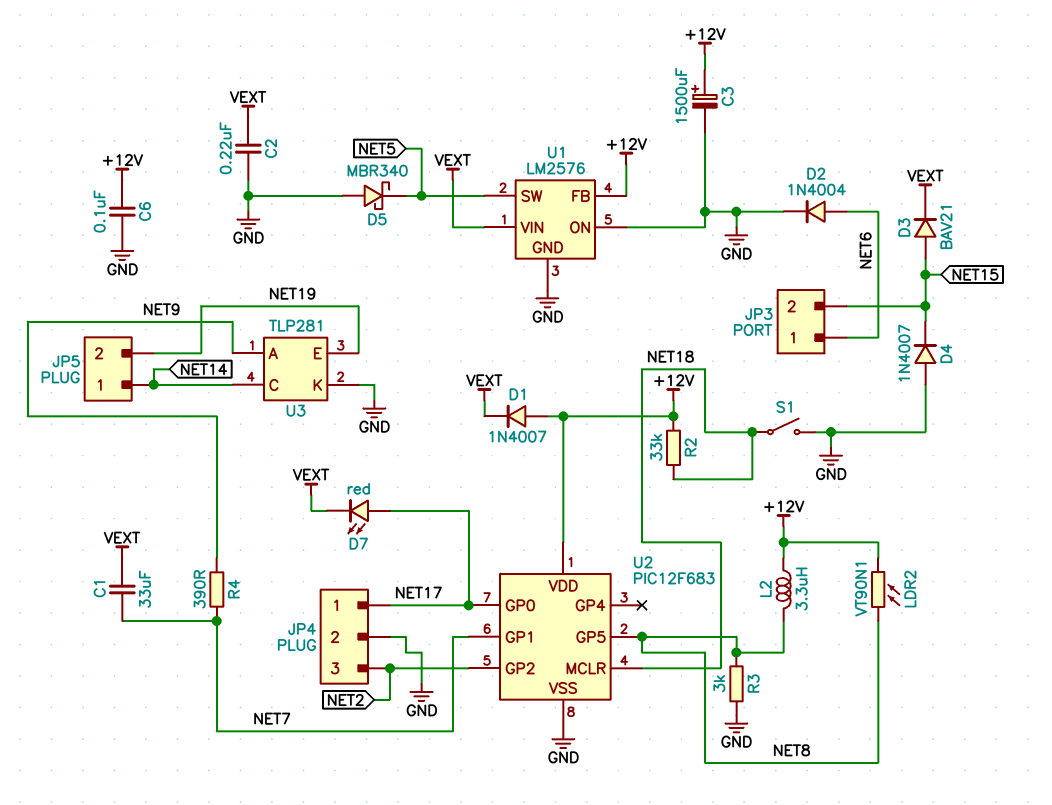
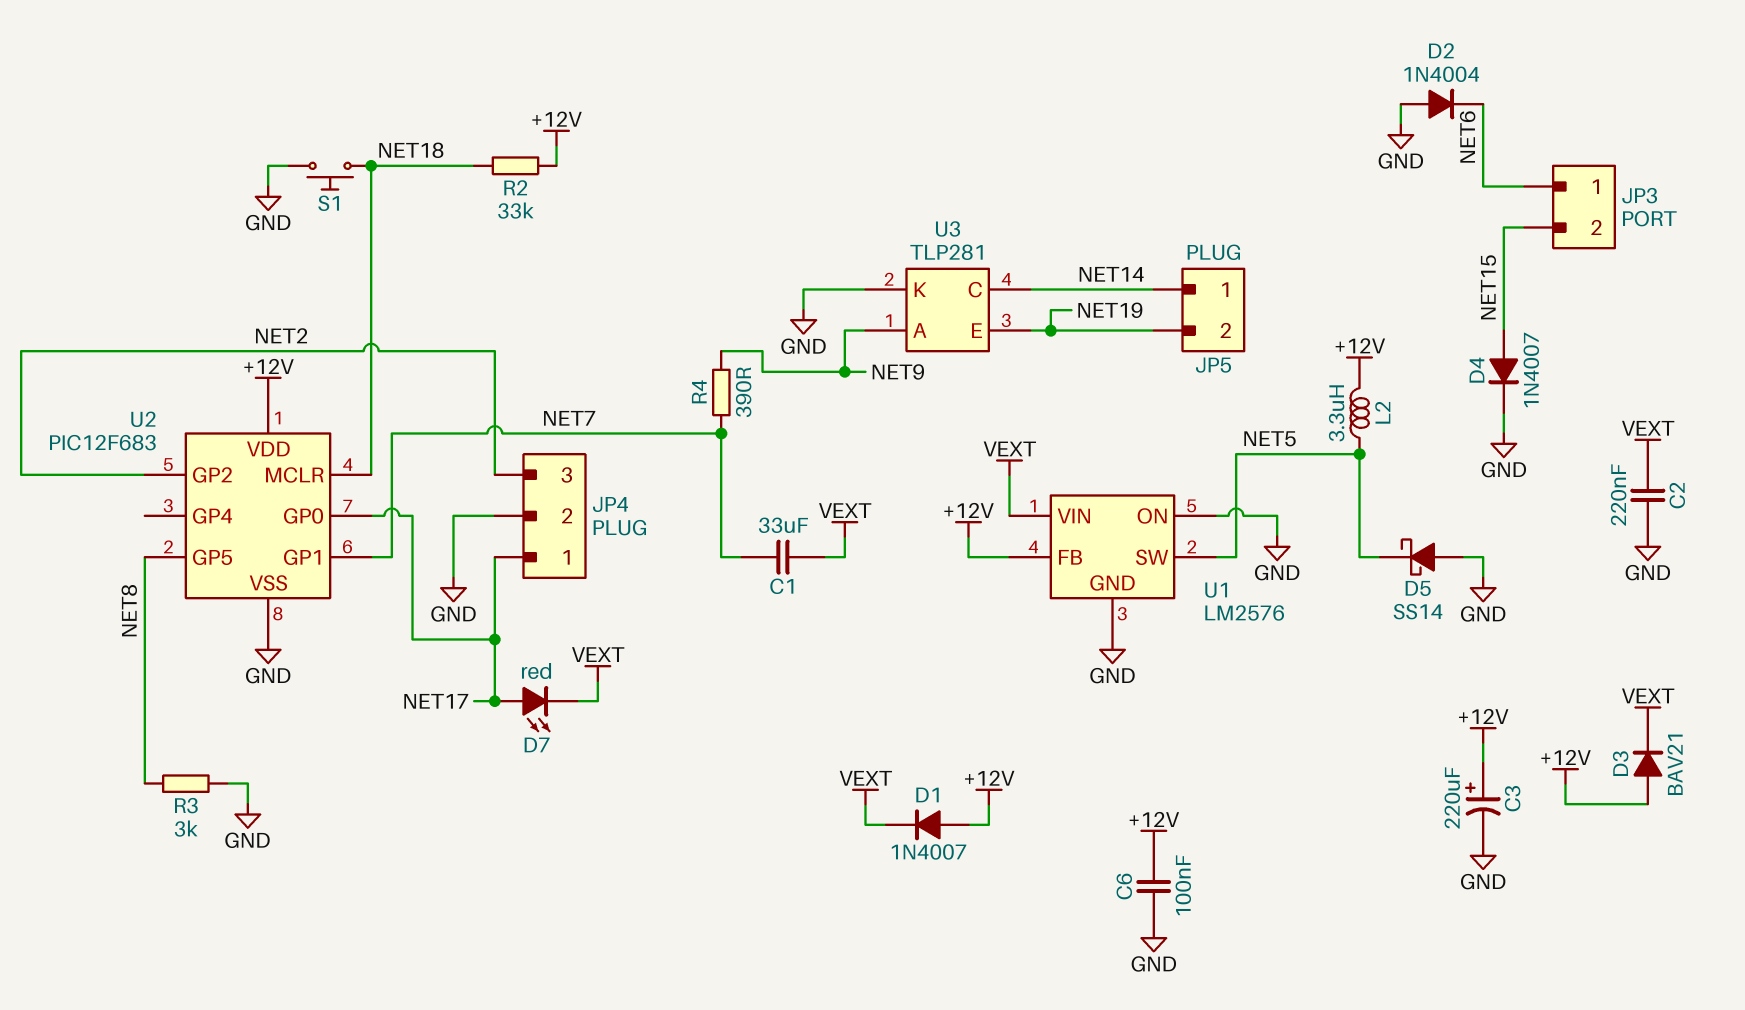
C3: 1500uF (plus +12V, minus GND) -> 220uF (plus +12V, minus GND)
D2: diode 1N4004 (A NET6, K GND) -> diode 1N4004 (A GND, K NET6)
D3: diode BAV21 (A NET15, K VEXT) -> diode BAV21 (A +12V, K VEXT)
D4: diode 1N4007 (A GND, K NET15) -> diode 1N4007 (A NET15, K GND)
D5: schottky MBR340 (A GND, K NET5) -> schottky SS14 (A GND, K NET5)
L2: 3.3uH (+12V, NET8) -> 3.3uH (+12V, NET5)
LDR2: VT90N1 (+12V, NET8) -> none
S1: switch (GND, NET18) -> button (GND, NET18)

